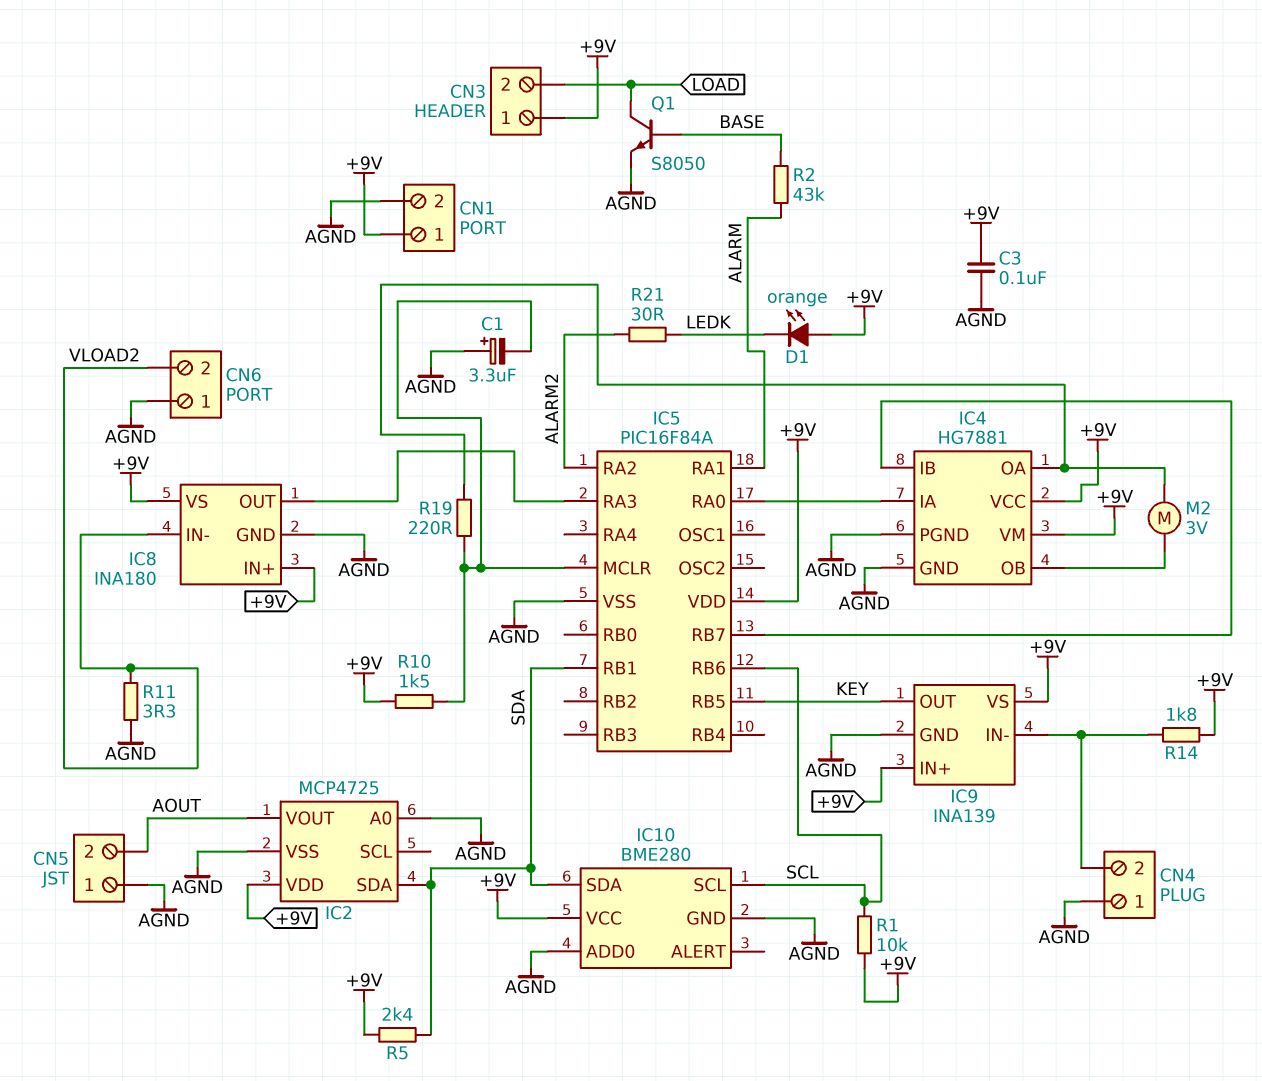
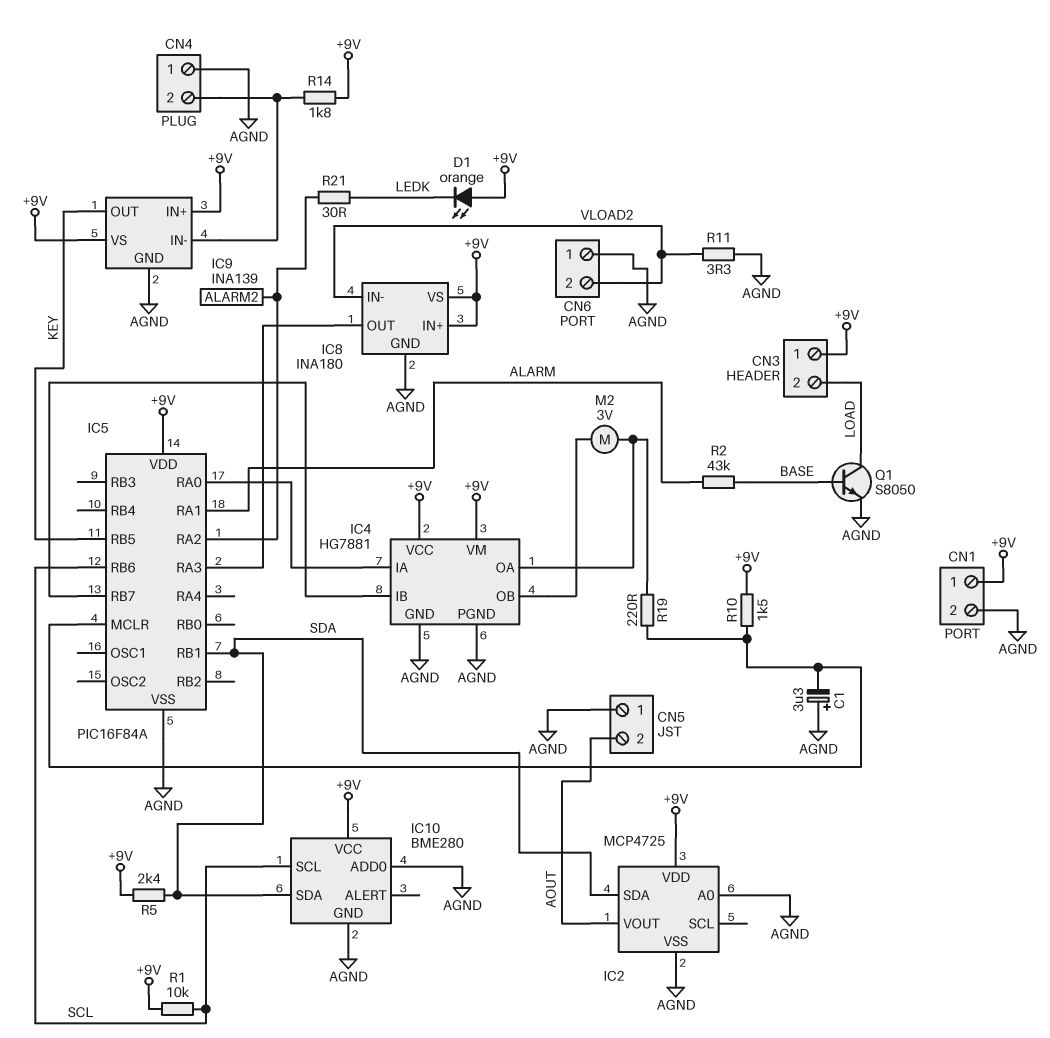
C3: 100nF (+9V, AGND) -> none

